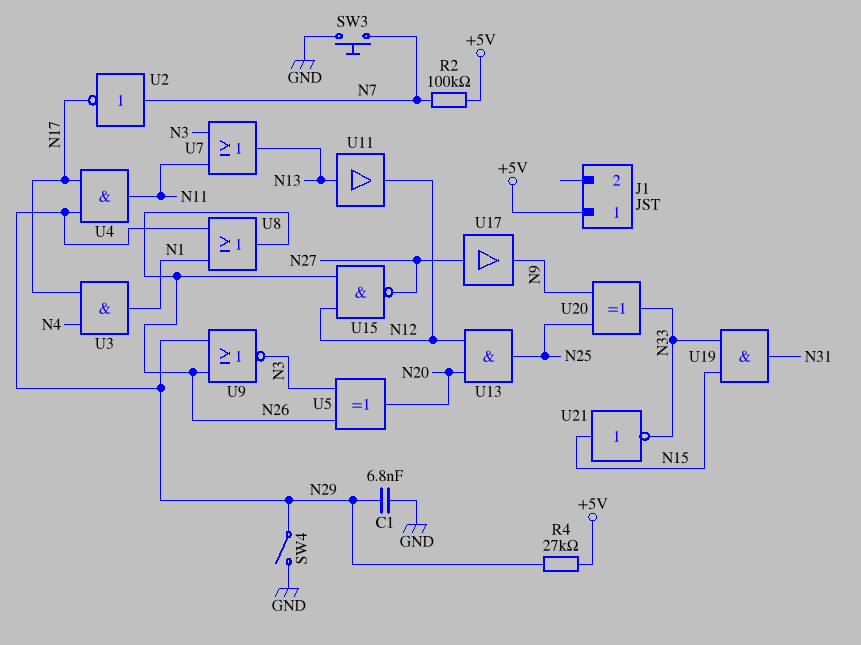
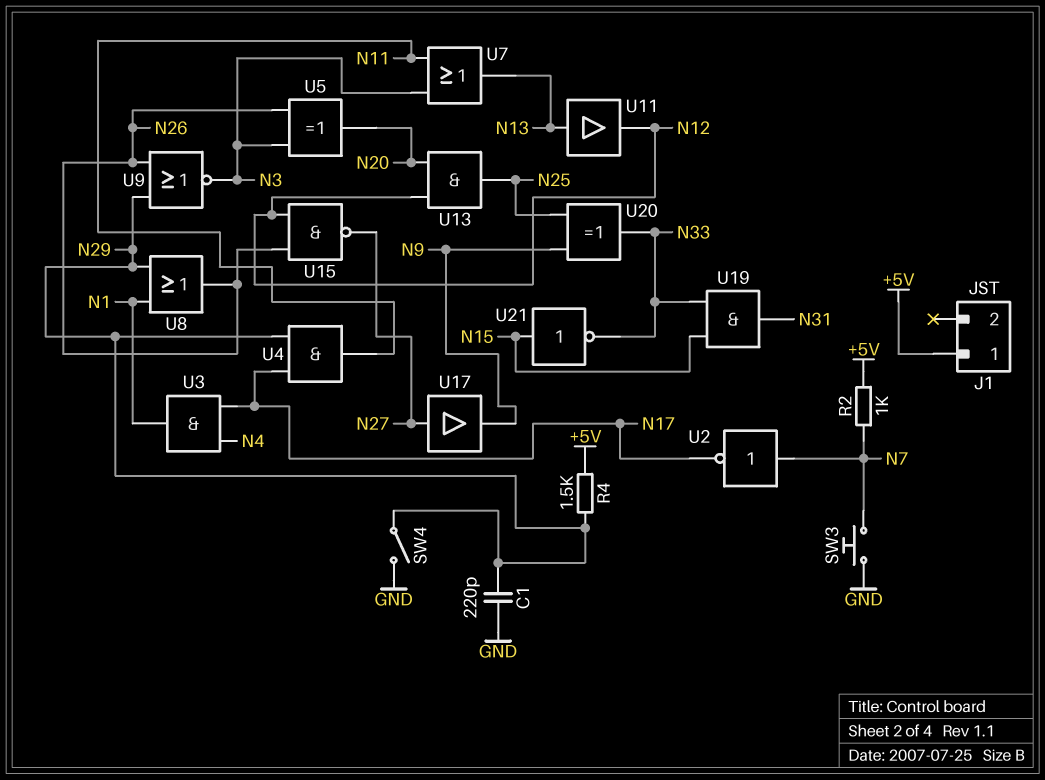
C1: 6.8nF (GND, N29) -> 220pF (GND, N29)
R2: 100k (+5V, N7) -> 1k (+5V, N7)
R4: 27k (+5V, N29) -> 1.5k (+5V, N29)

